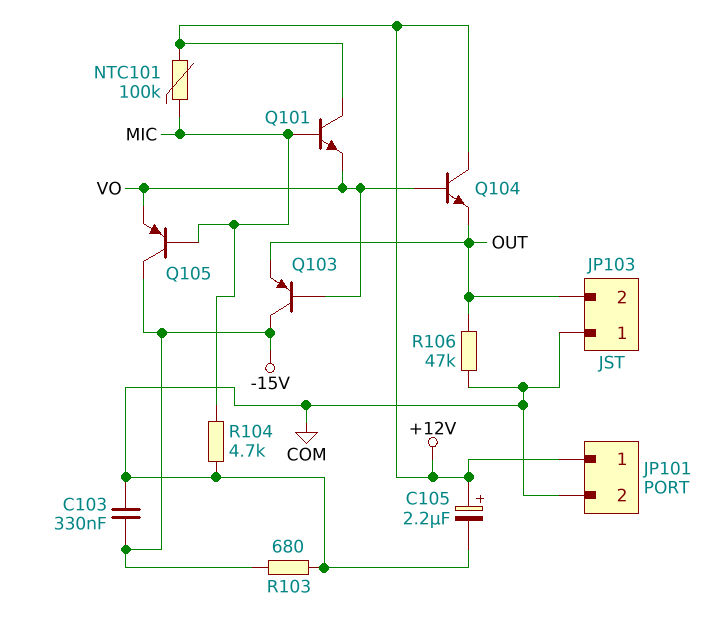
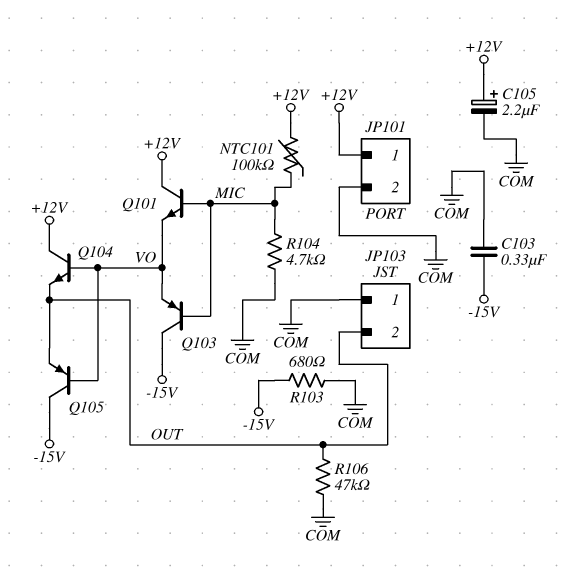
Q103: PNP (B VO, C -15V, E OUT) -> PNP (B MIC, C -15V, E VO)
Q105: PNP (B MIC, C -15V, E VO) -> PNP (B VO, C -15V, E OUT)

